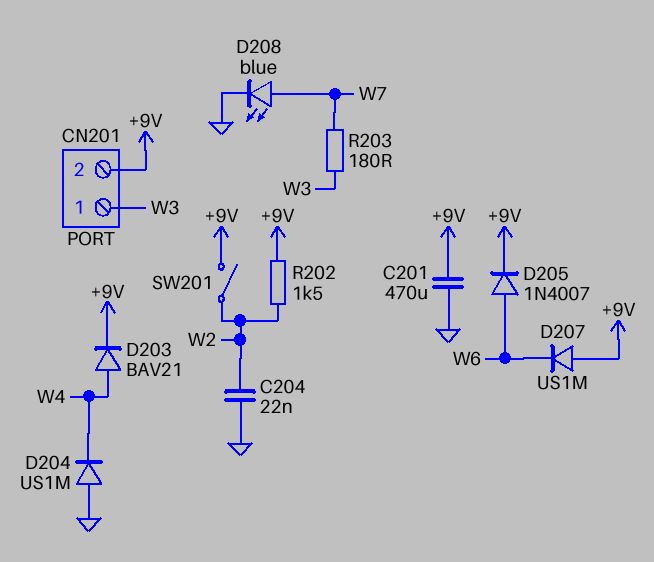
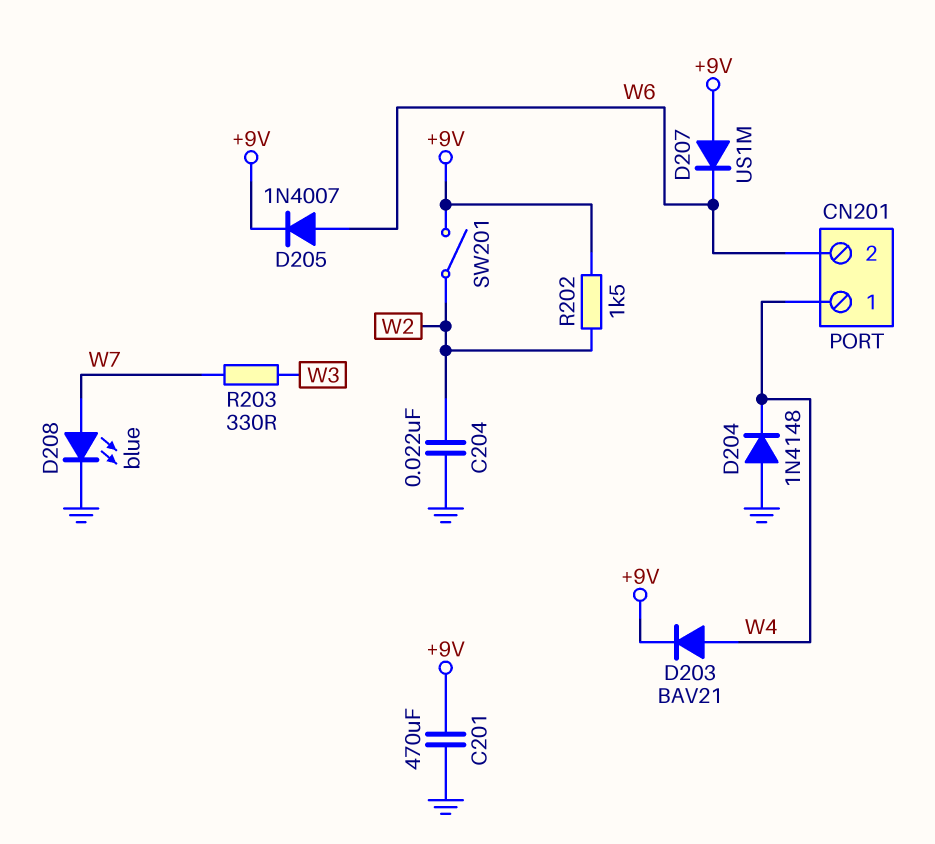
CN201 pin 1: W3 -> W4
CN201 pin 2: +9V -> W6
D204: diode US1M (A GND, K W4) -> diode 1N4148 (A GND, K W4)
R203: 180 (W3, W7) -> 330 (W3, W7)

